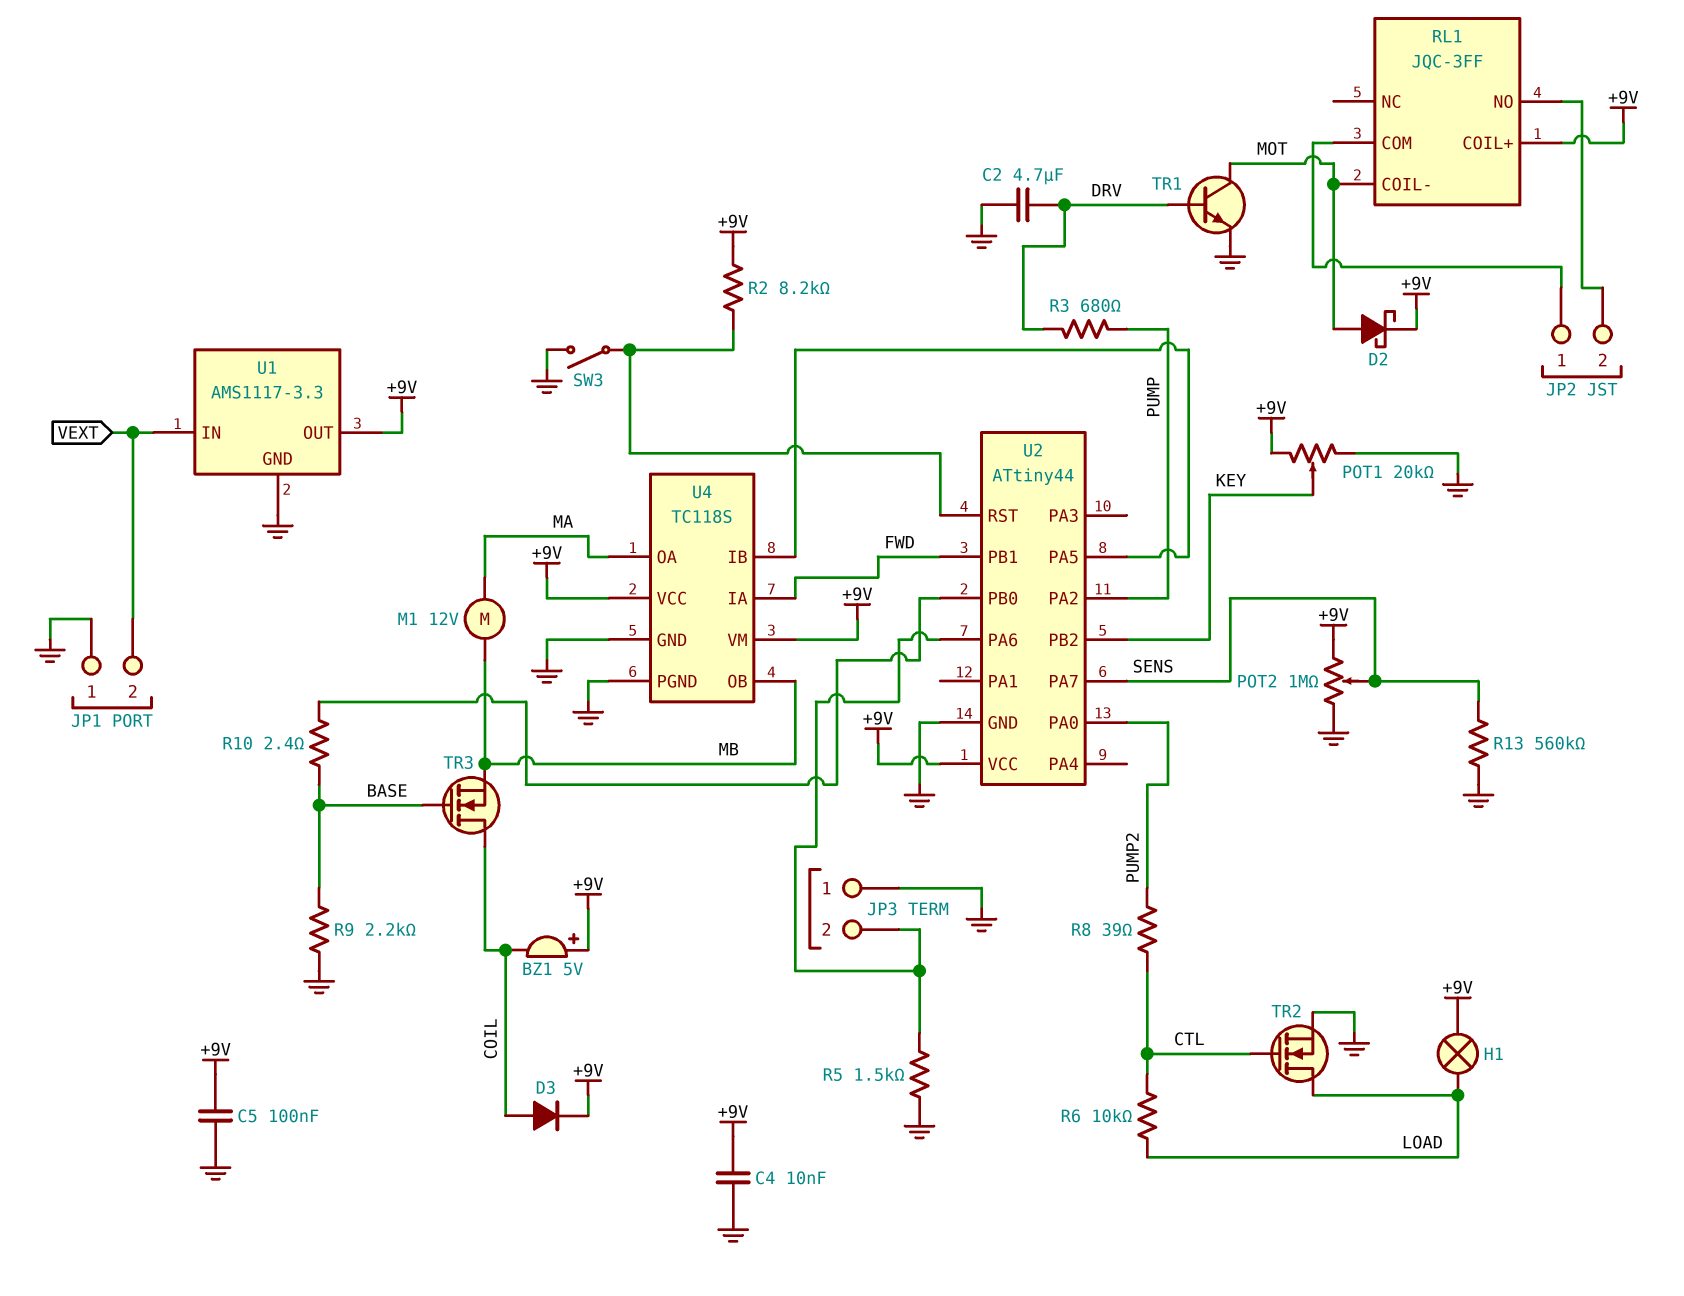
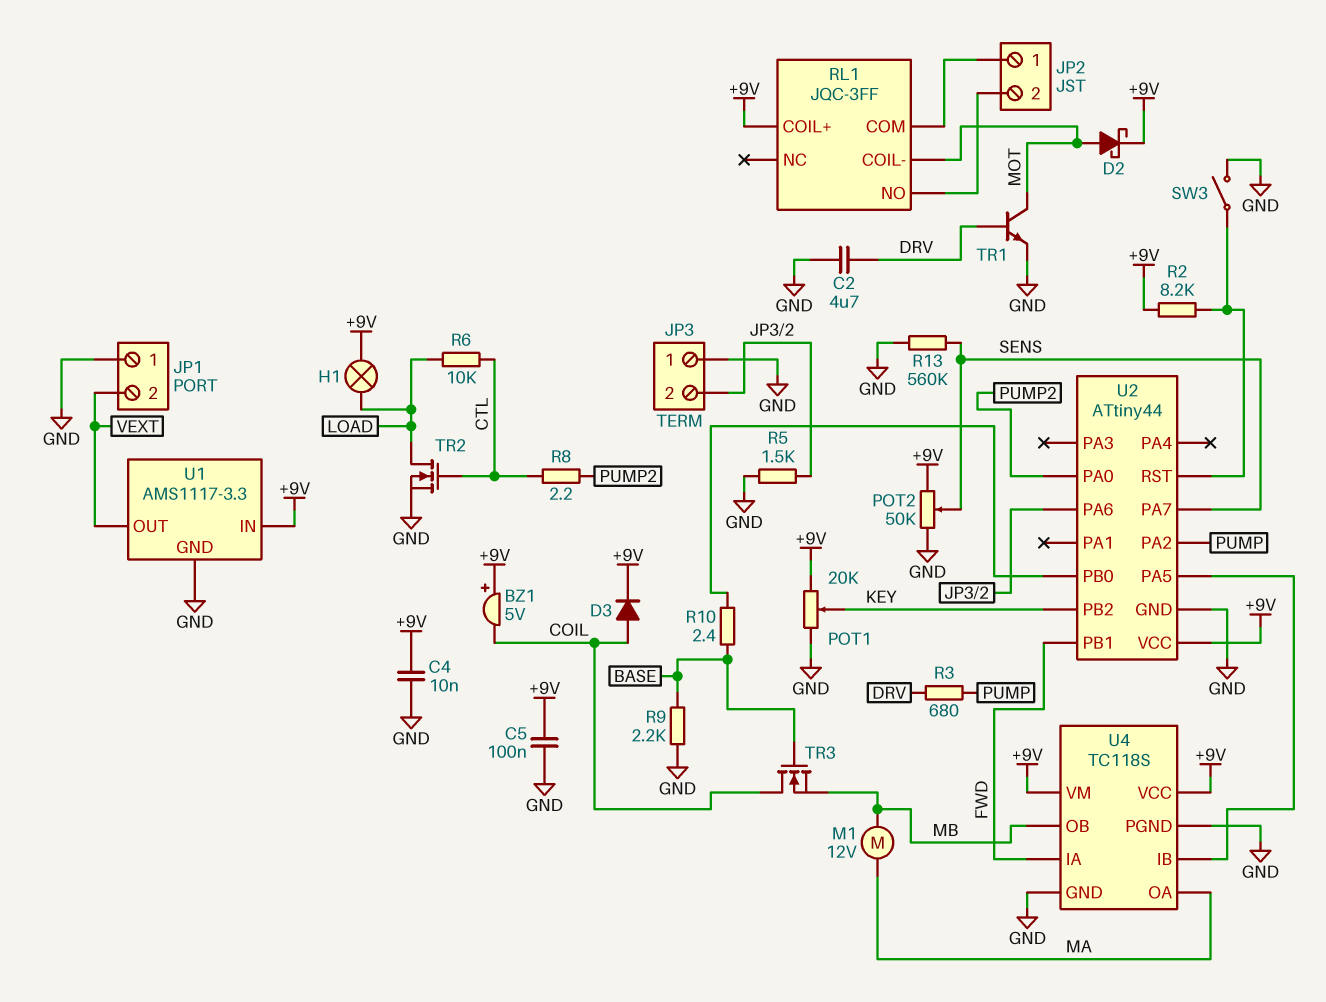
POT2: 1M (+9V, GND, wiper SENS) -> 50k (+9V, GND, wiper SENS)
R8: 39 (CTL, PUMP2) -> 2.2 (CTL, PUMP2)
U1 pin IN: VEXT -> +9V
U1 pin OUT: +9V -> VEXT

